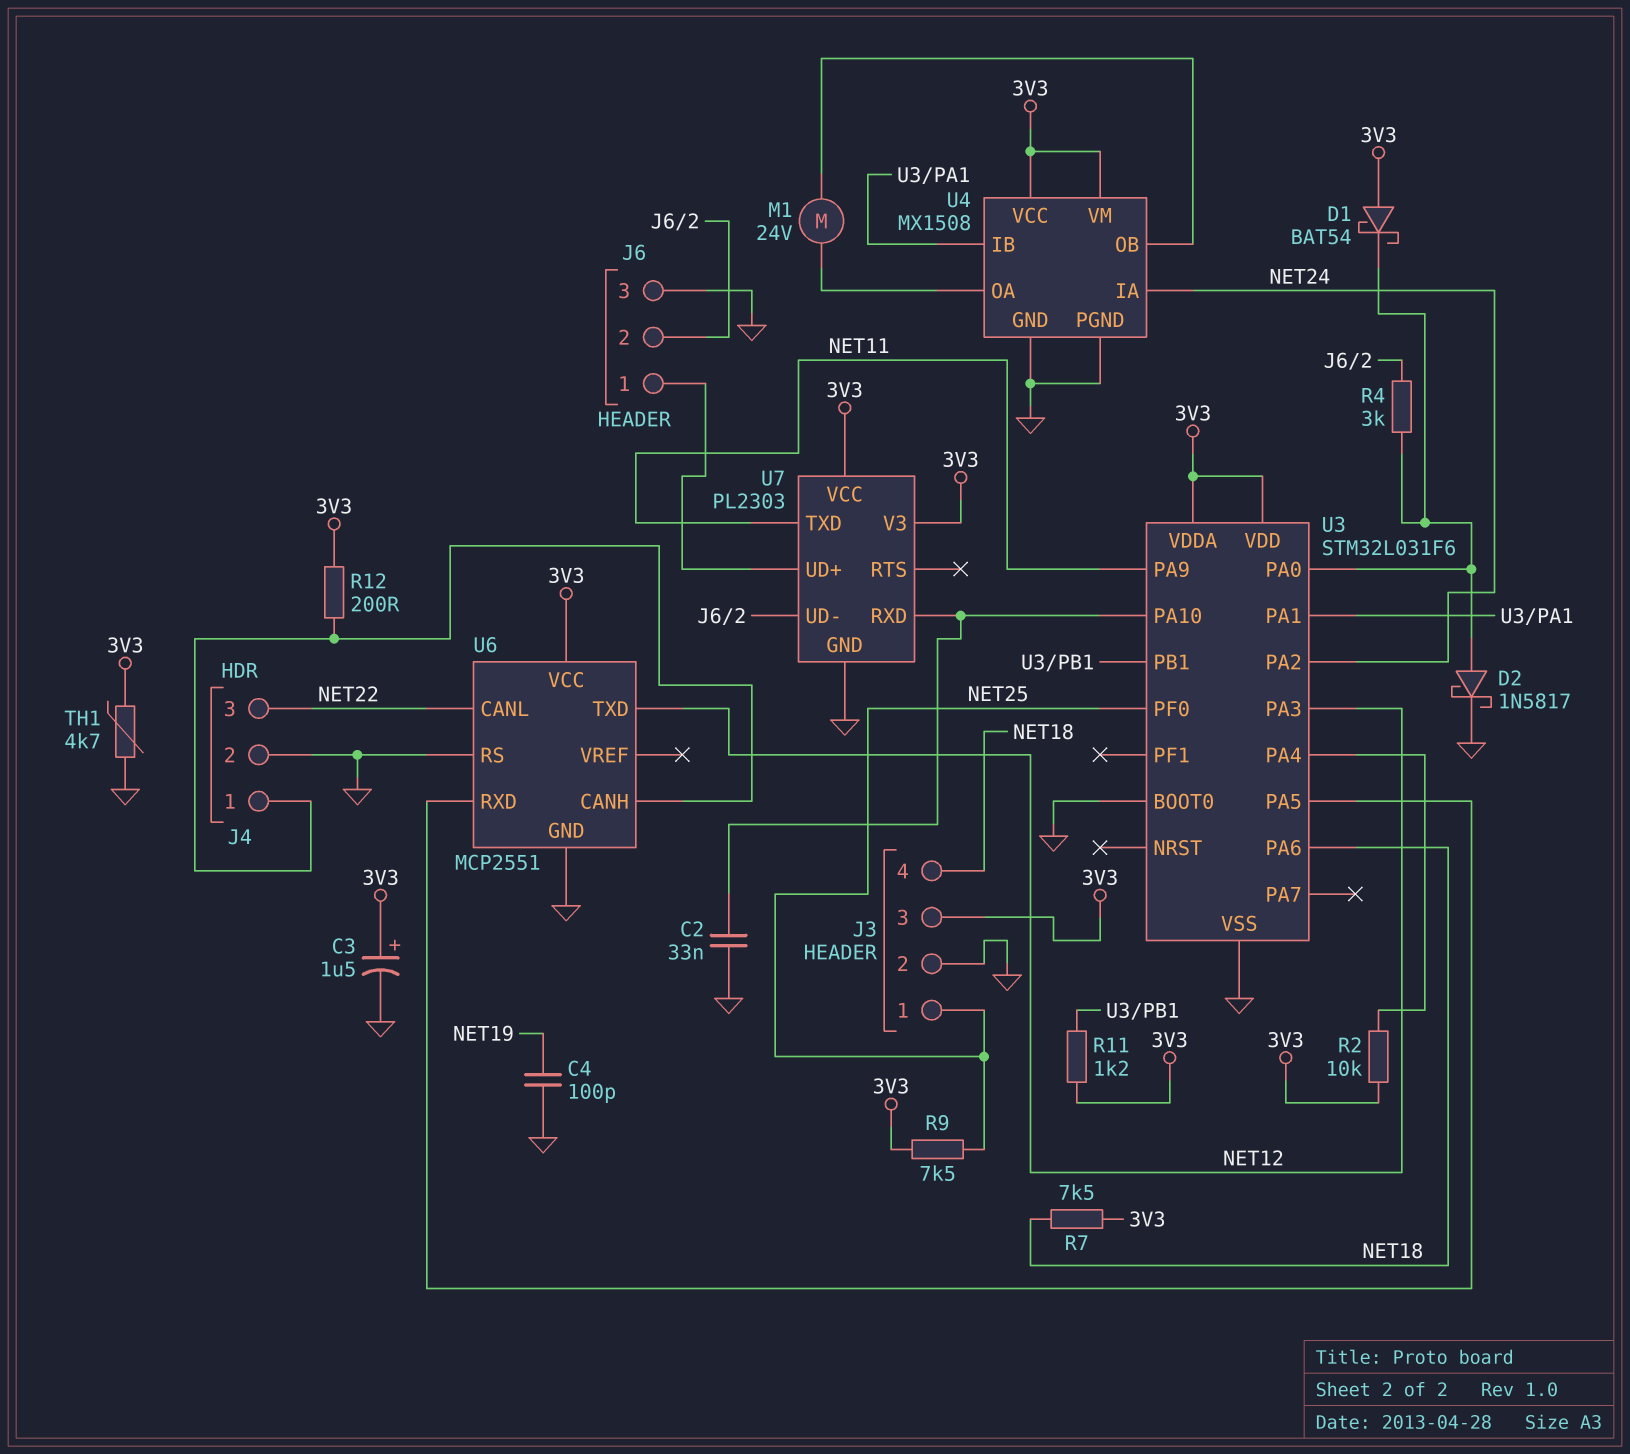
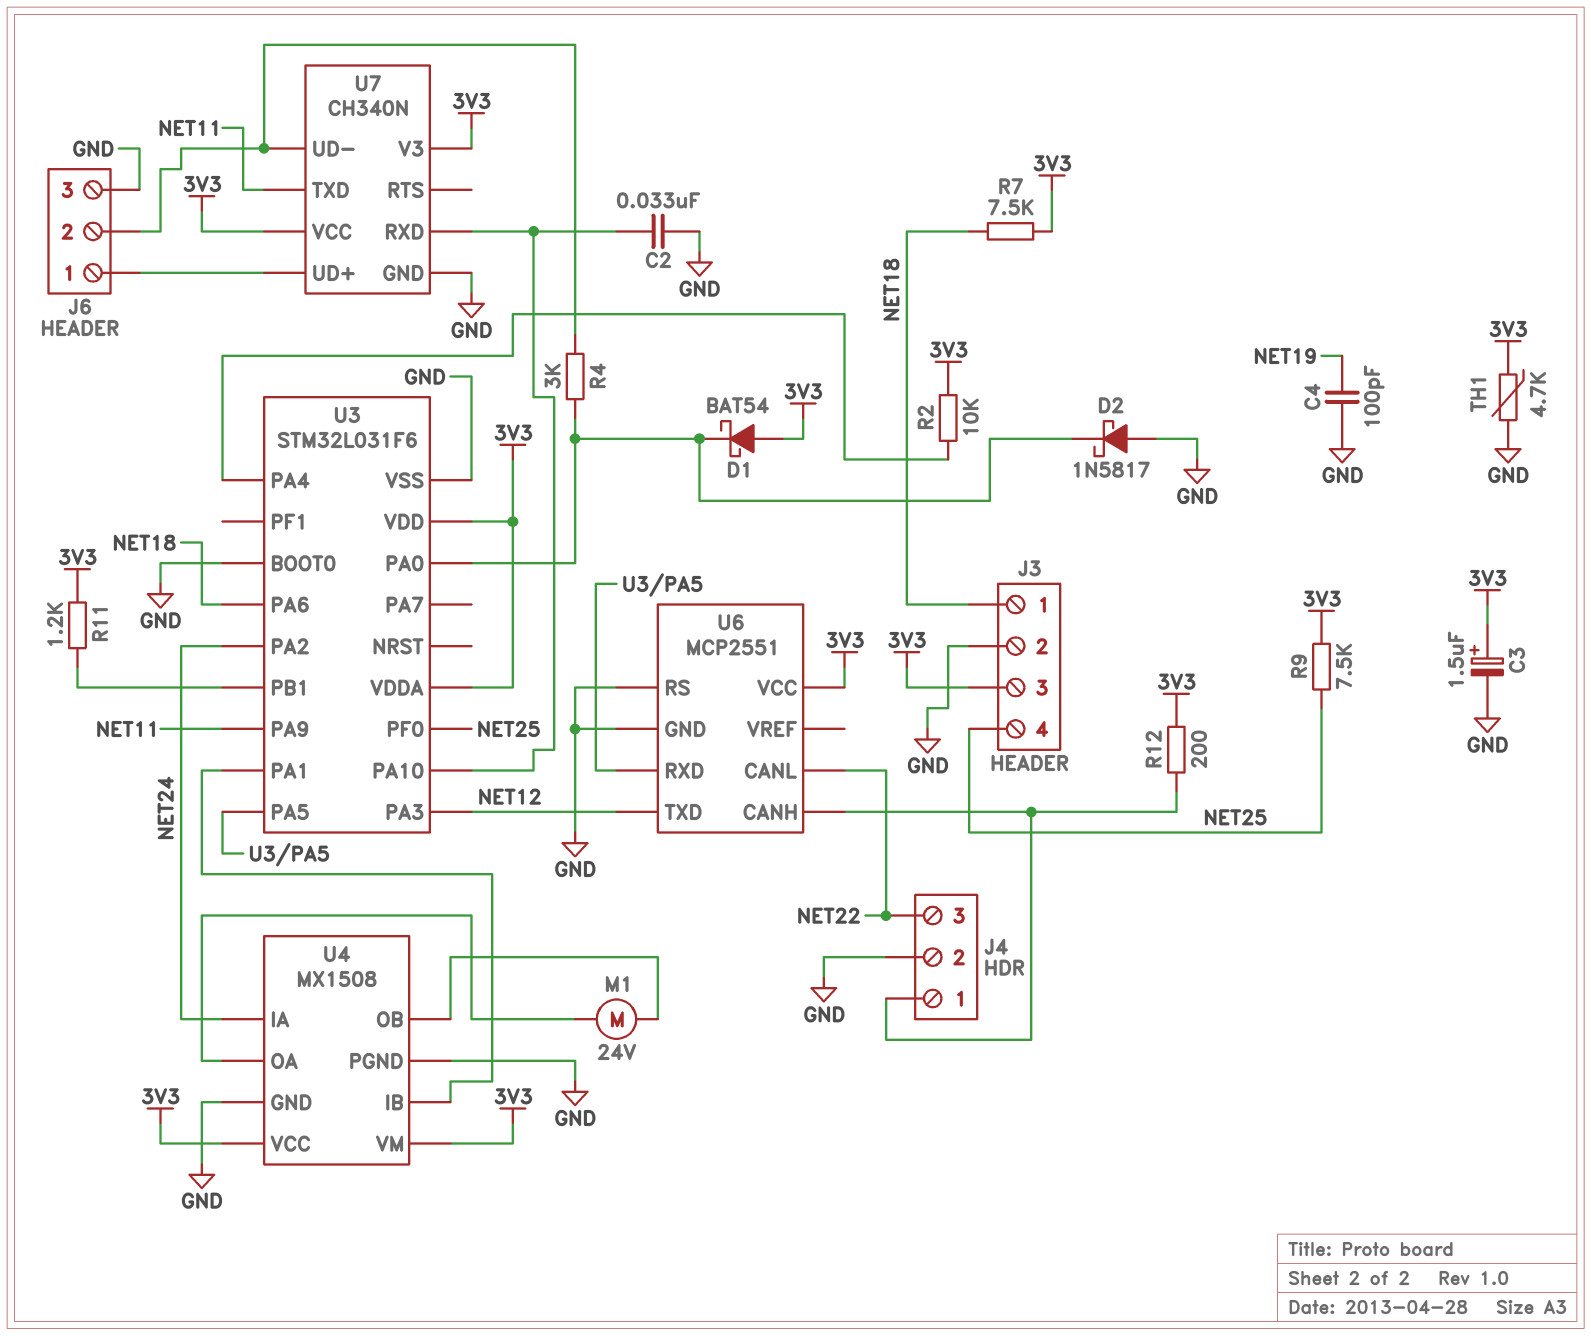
D2: schottky 1N5817 (A U3/PA0, K GND) -> schottky 1N5817 (A GND, K U3/PA0)
J3 pin 1: NET25 -> NET18
J3 pin 4: NET18 -> NET25
U7: PL2303 -> CH340N

